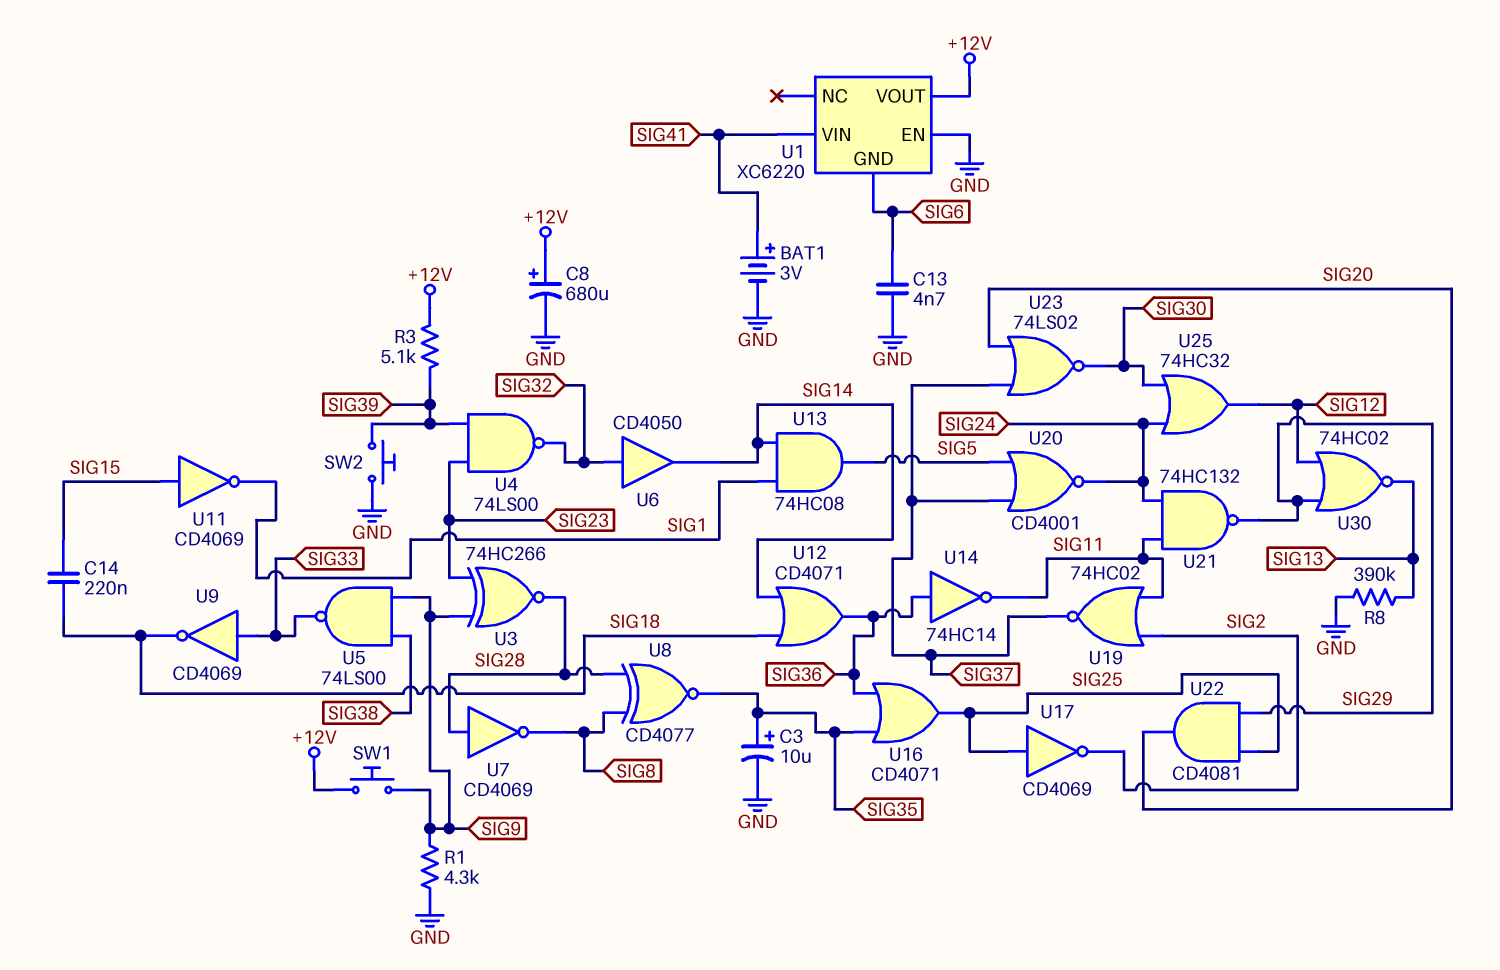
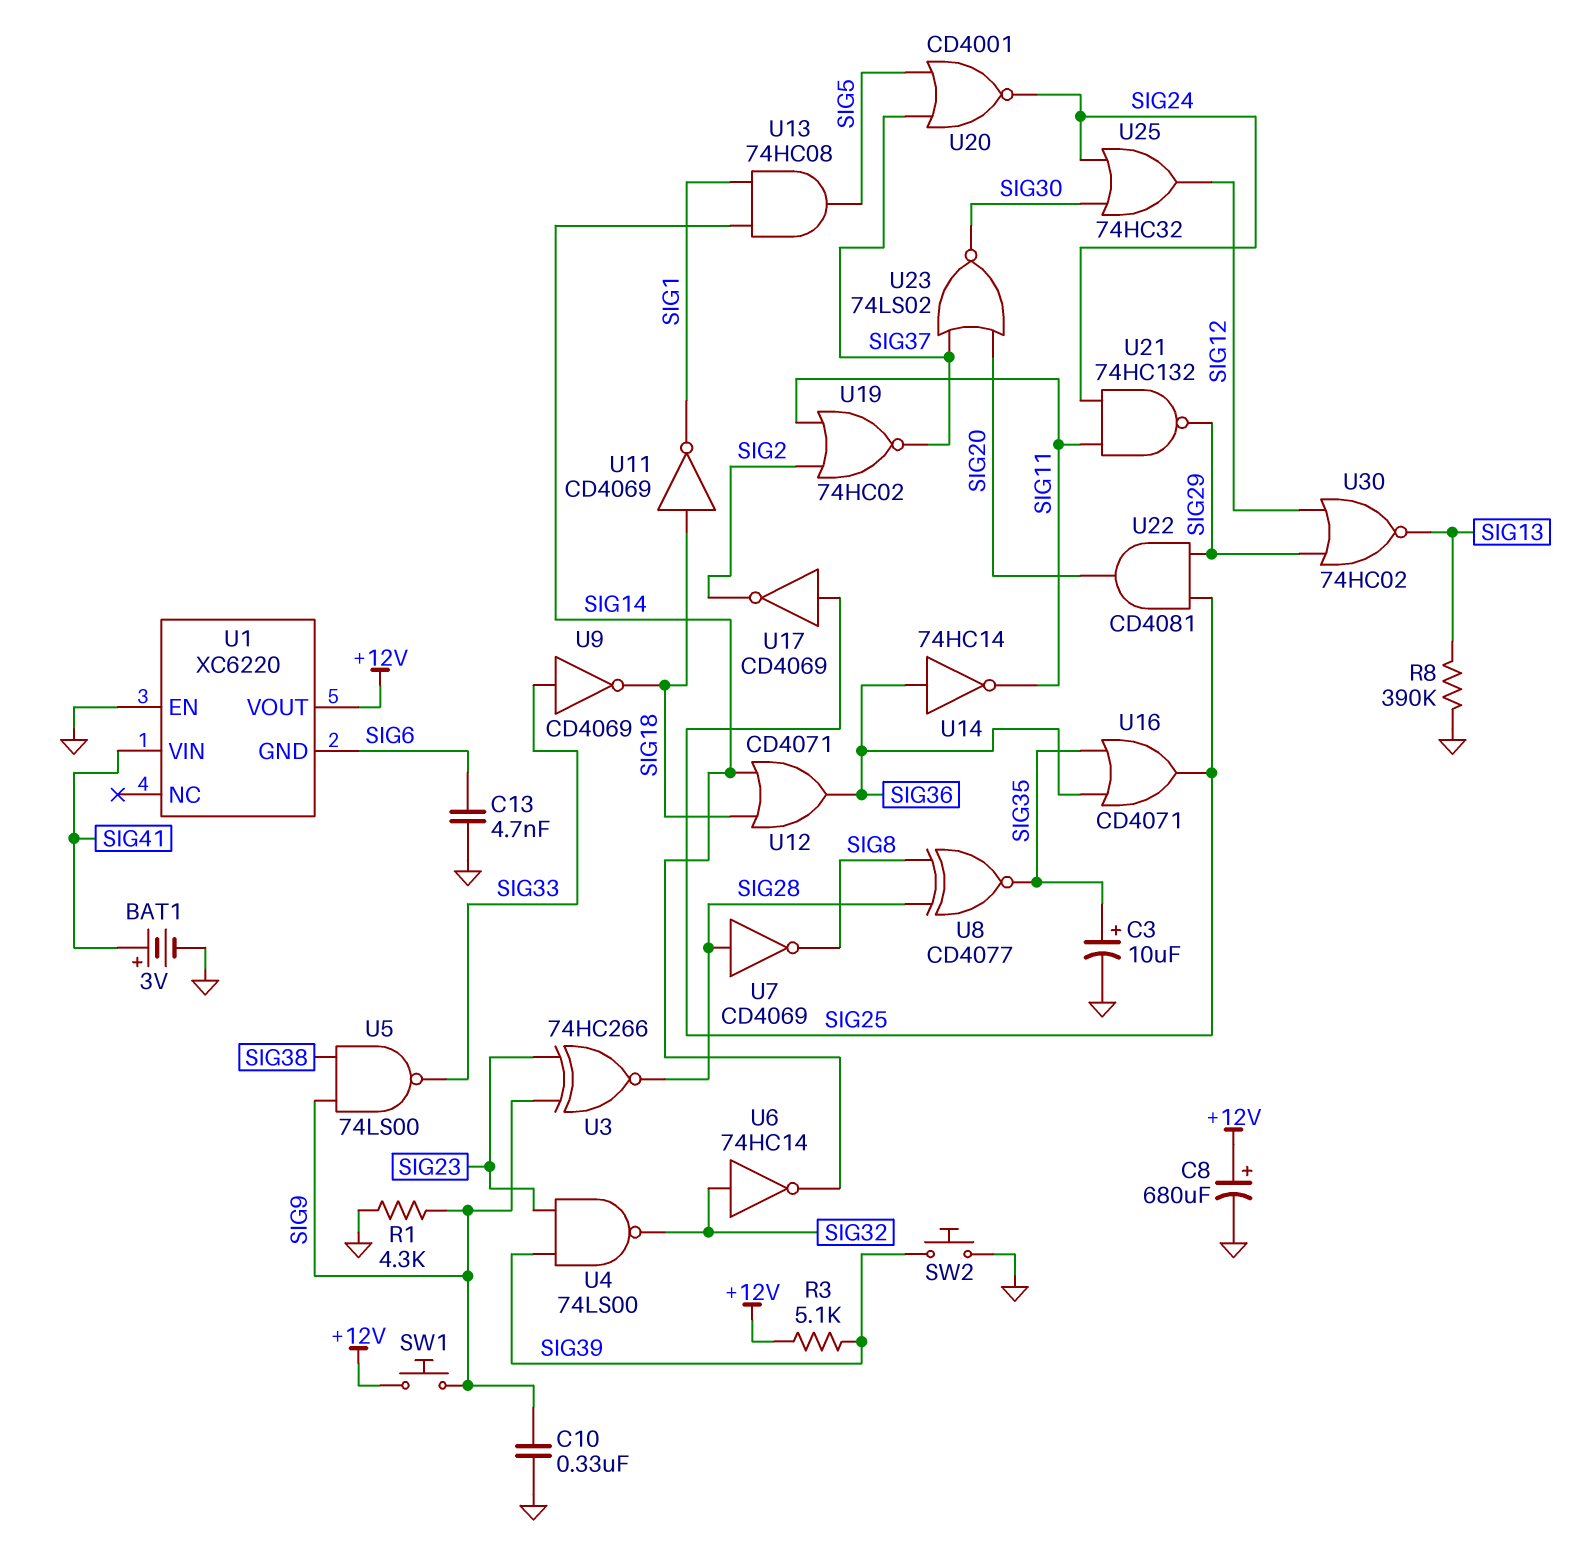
C10: none -> 330nF (GND, SIG9)
C14: 220nF (SIG15, SIG18) -> none
U6: buffer CD4050 (in SIG32, out SIG14) -> NOT 74HC14 (in SIG32, out SIG14)
U11: NOT CD4069 (in SIG15, out SIG1) -> NOT CD4069 (in SIG18, out SIG1)

